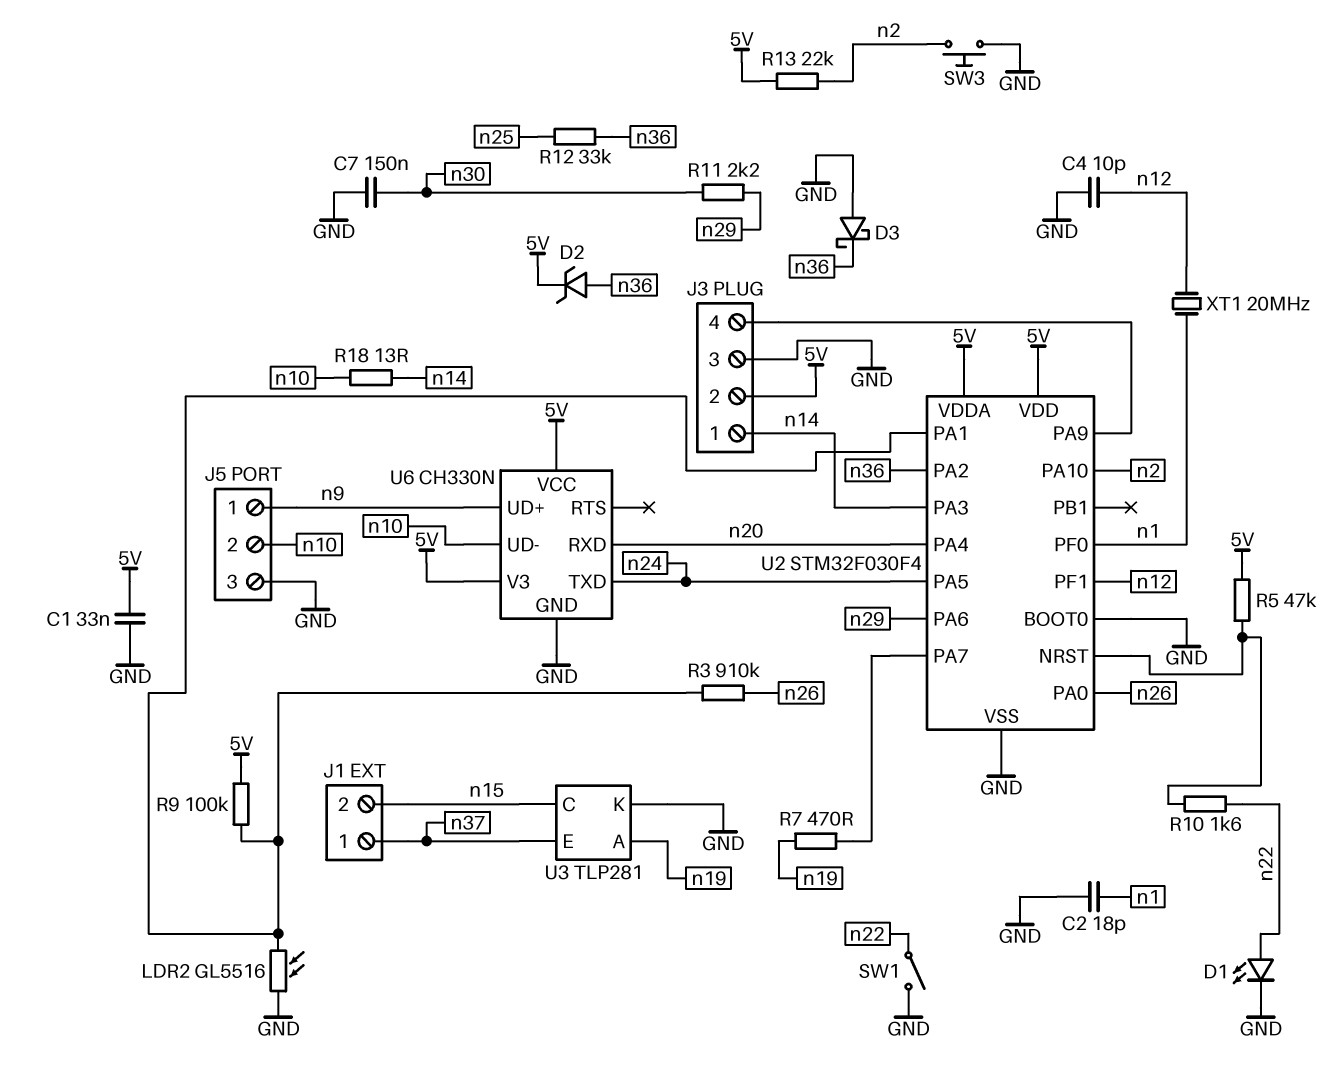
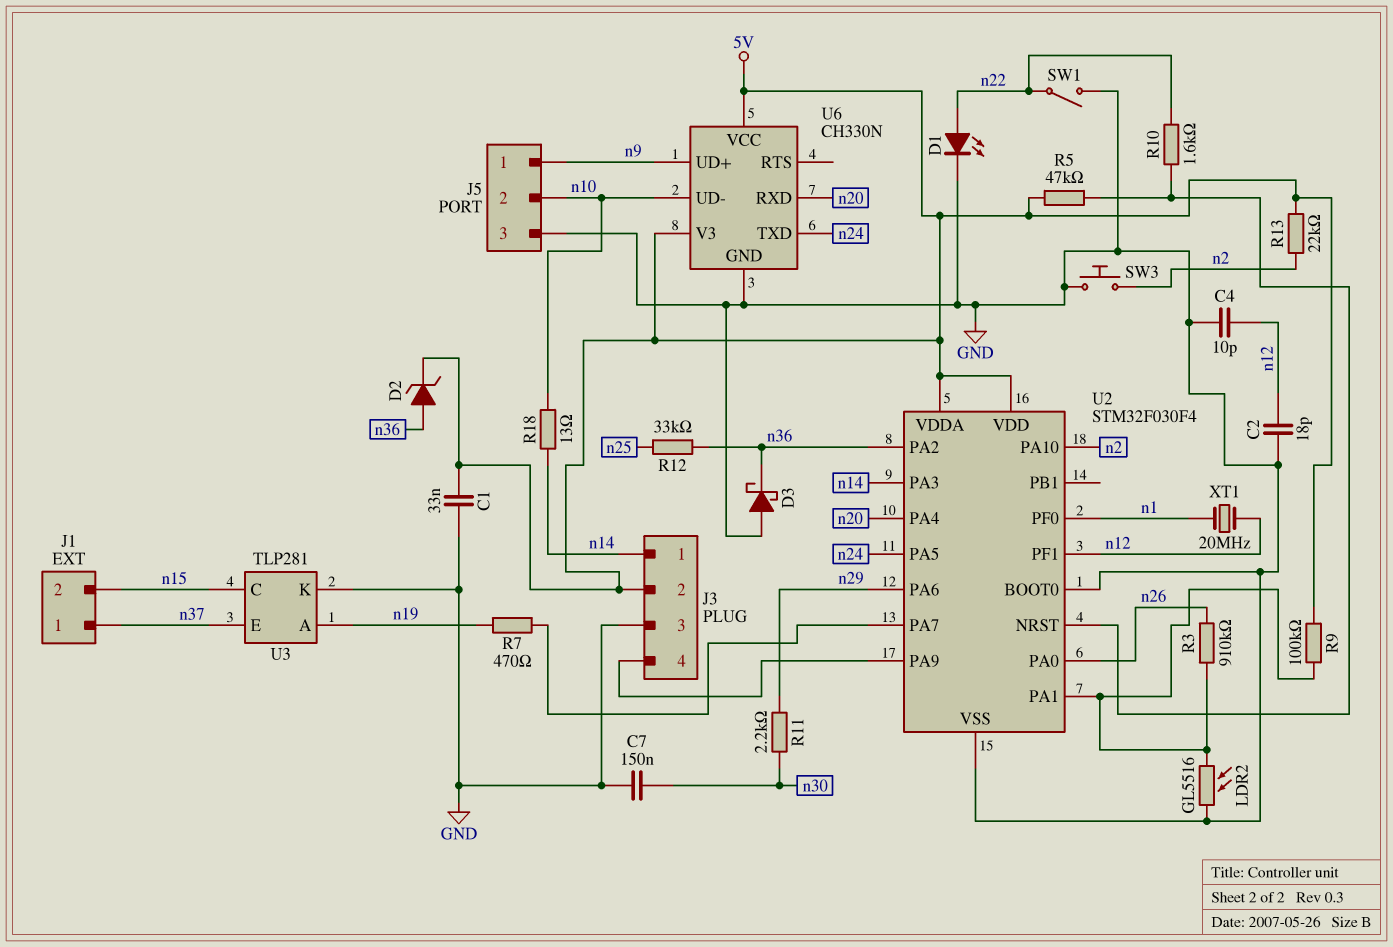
C2: 18pF (GND, n1) -> 18pF (GND, n12)

